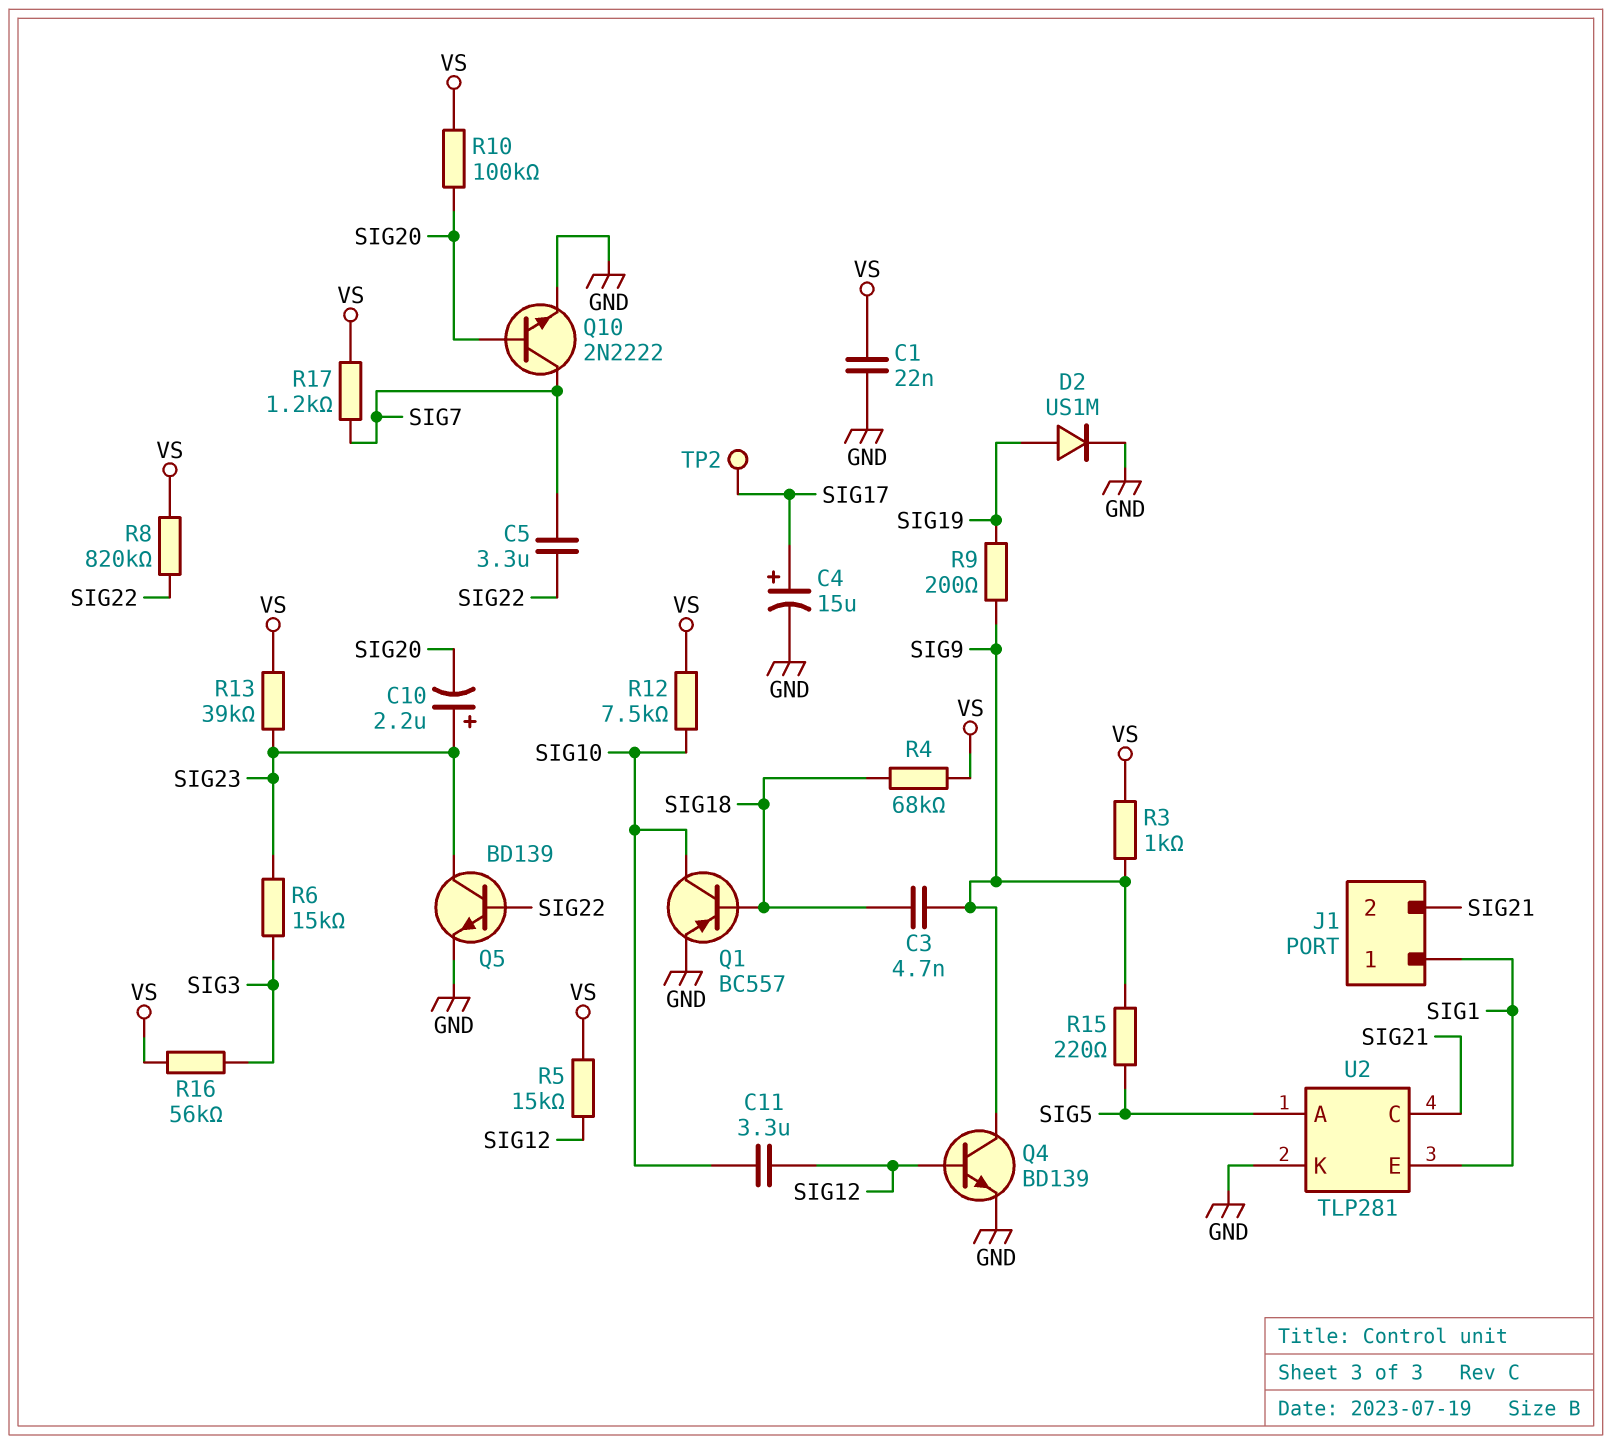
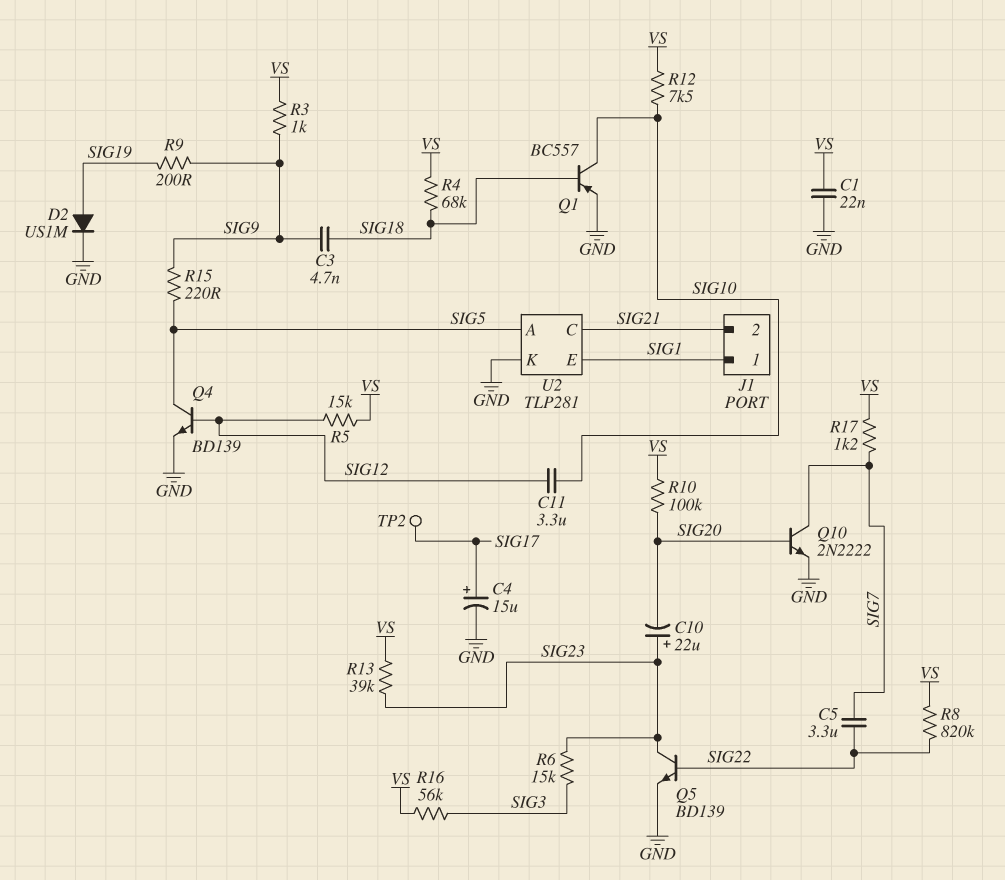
C10: 2.2uF (plus SIG23, minus SIG20) -> 22uF (plus SIG23, minus SIG20)
Q4: NPN BD139 (B SIG12, C SIG9, E GND) -> NPN BD139 (B SIG12, C SIG5, E GND)

